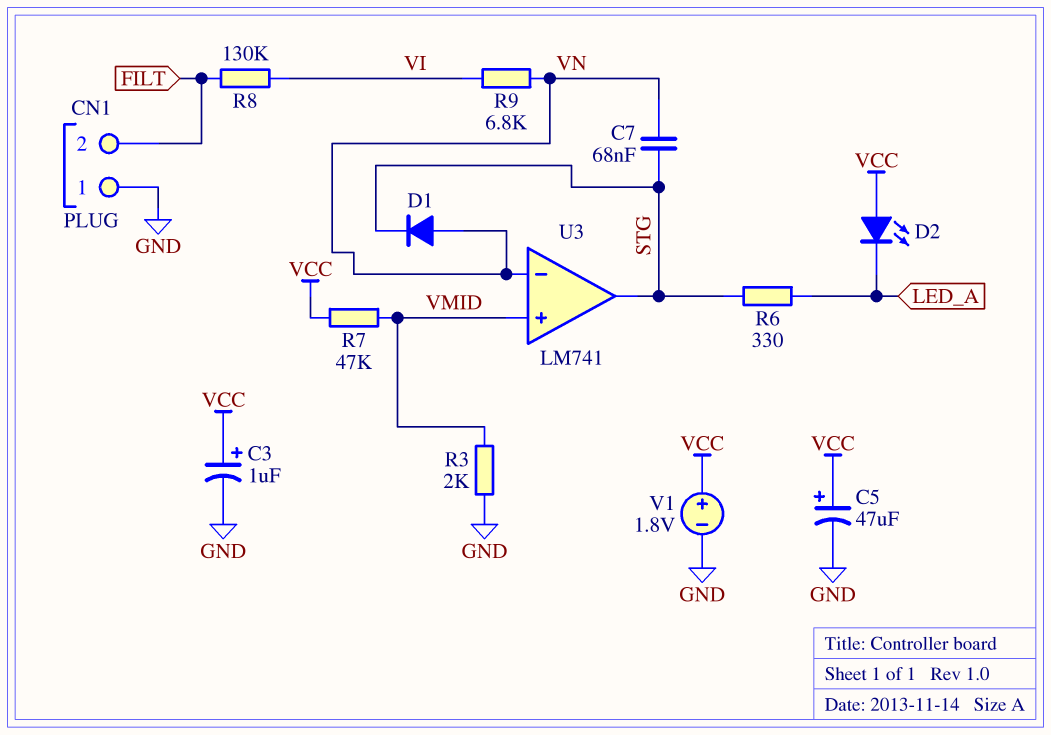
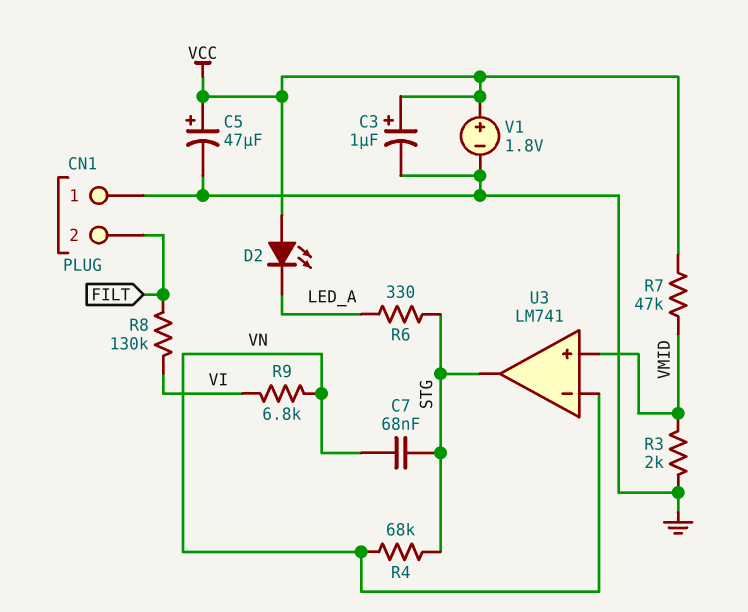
D1: diode (A VN, K STG) -> none
R4: none -> 68k (STG, VN)

